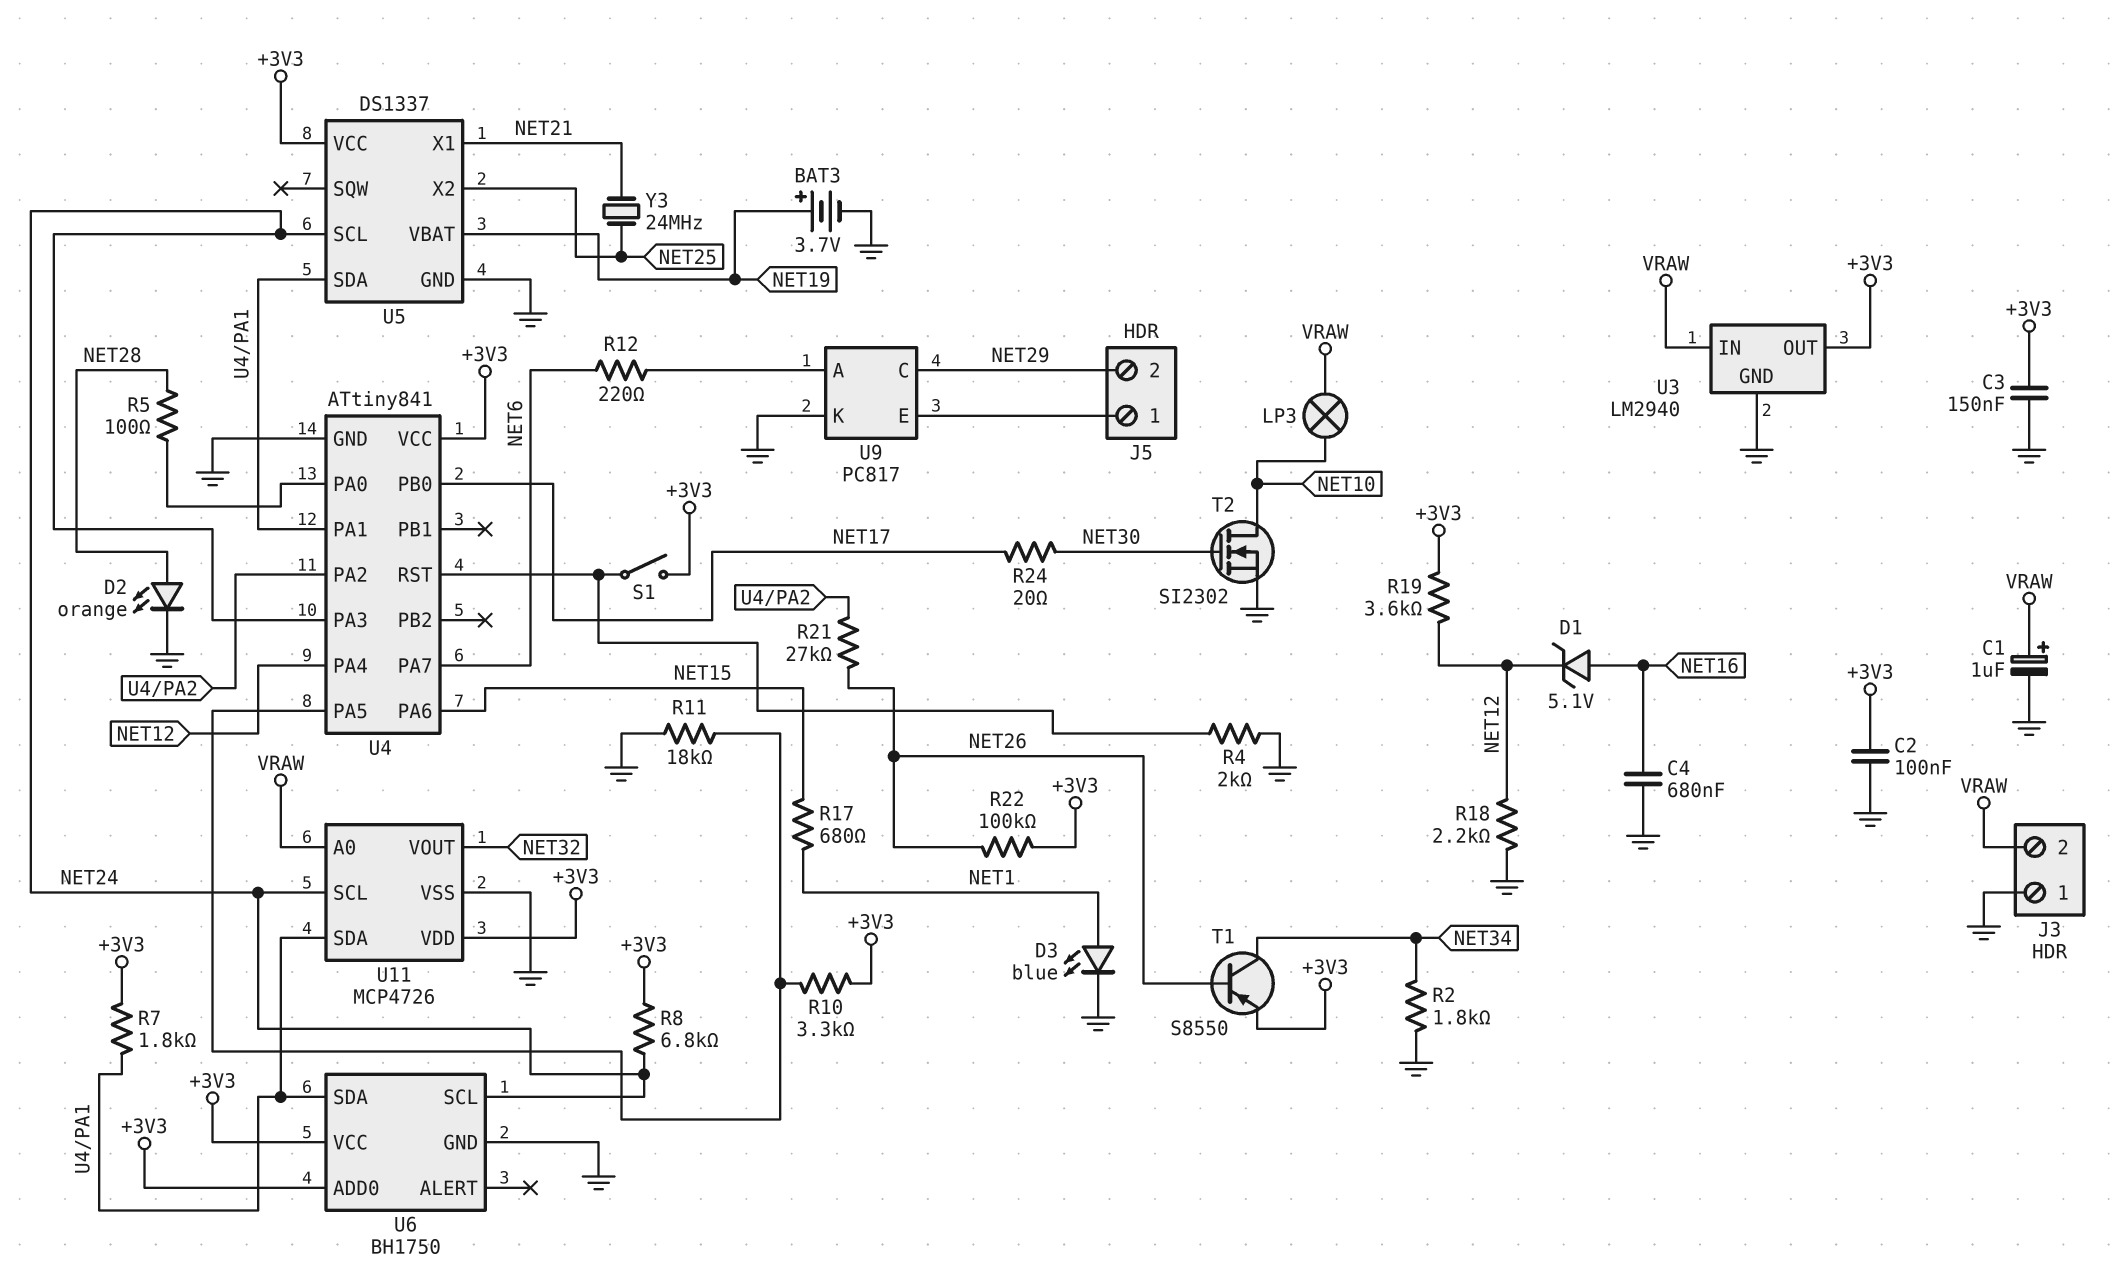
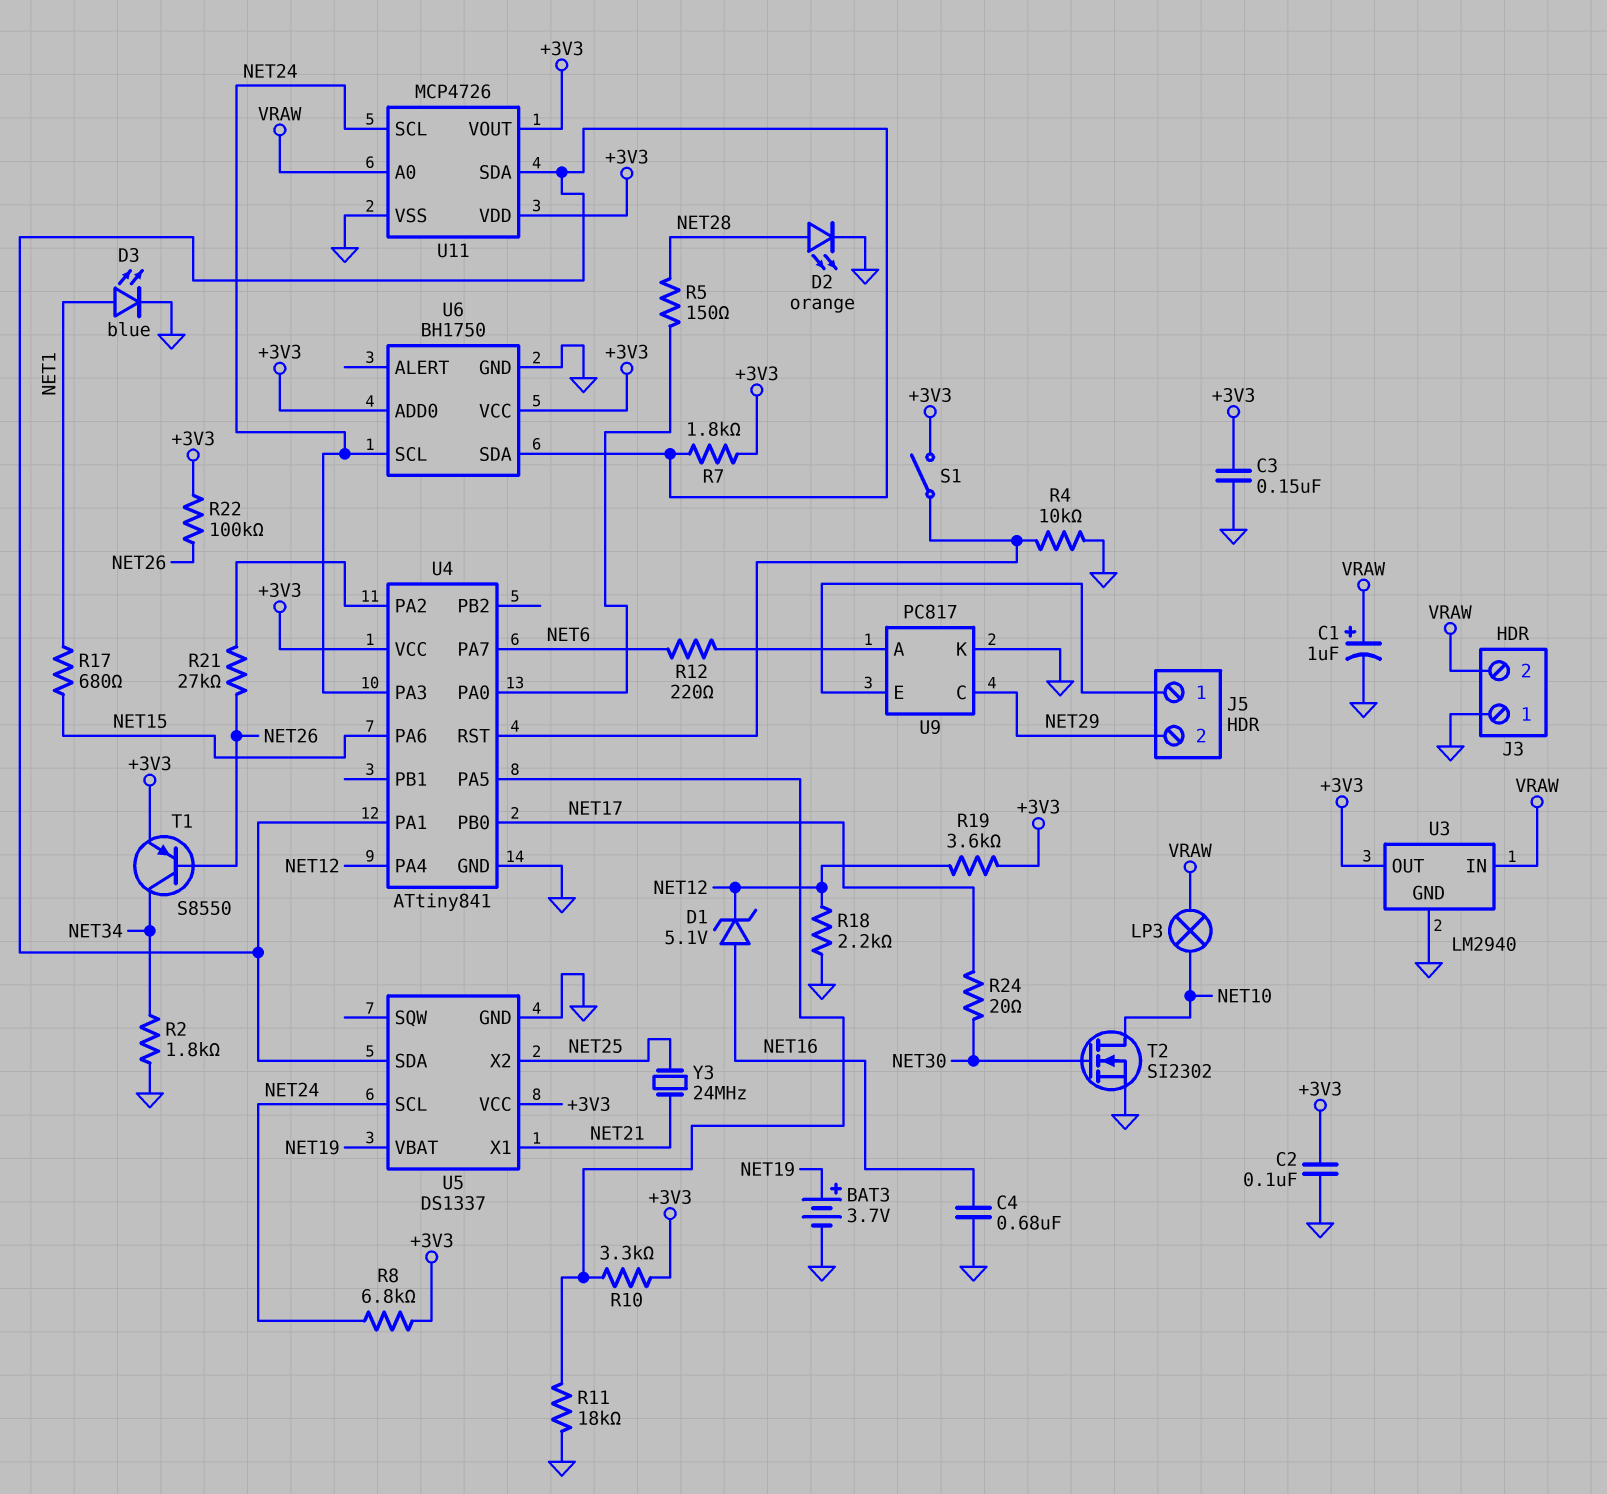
R4: 2k (GND, U4/RST) -> 10k (GND, U4/RST)
R5: 100 (NET28, U4/PA0) -> 150 (NET28, U4/PA0)
U11 pin VOUT: NET32 -> +3V3

